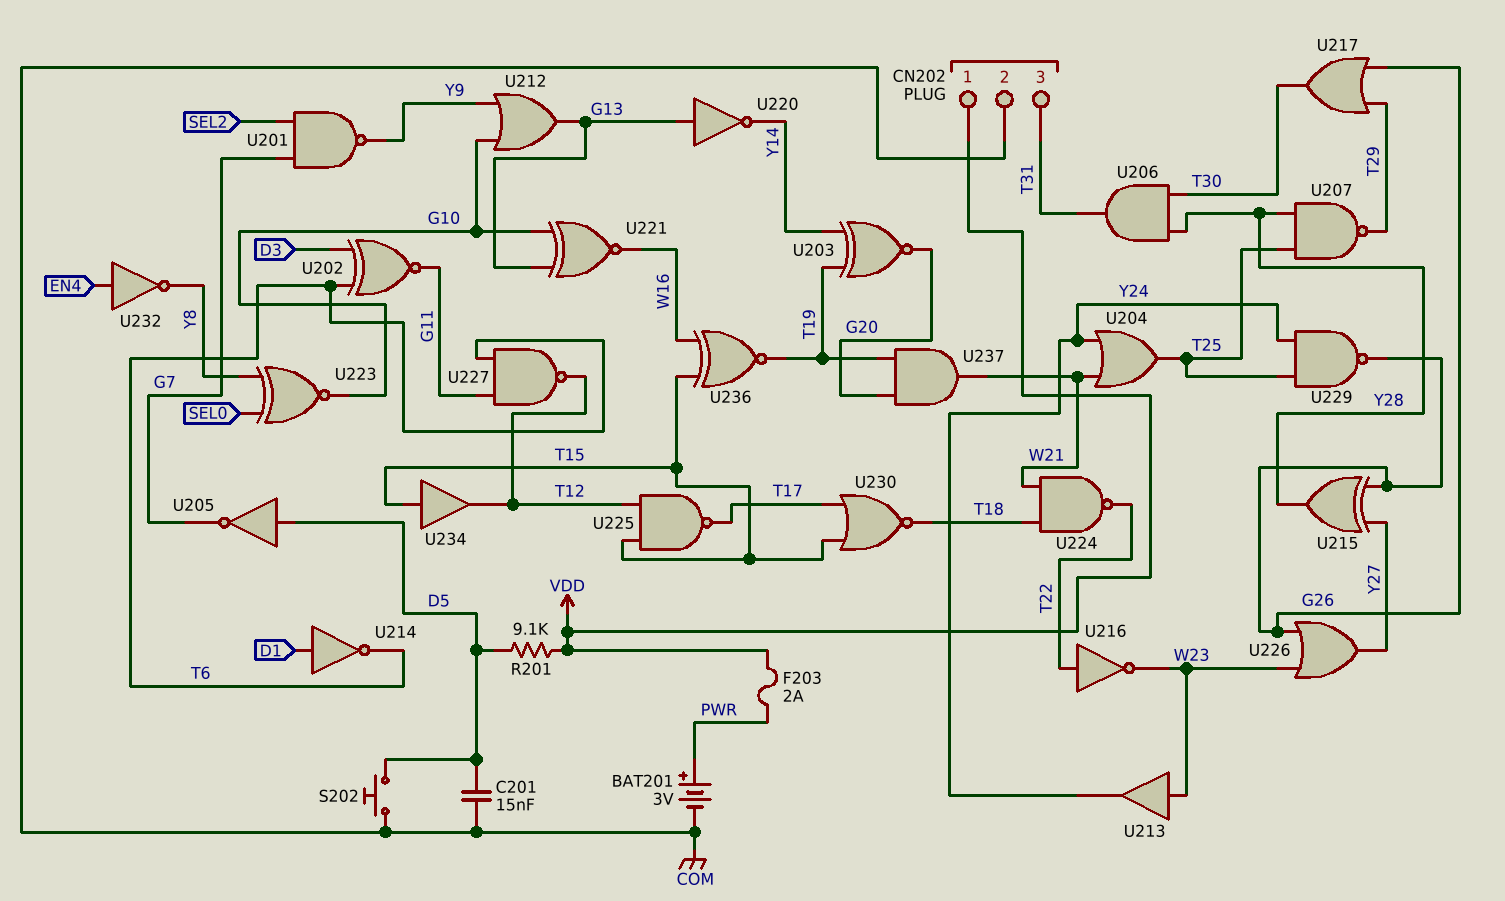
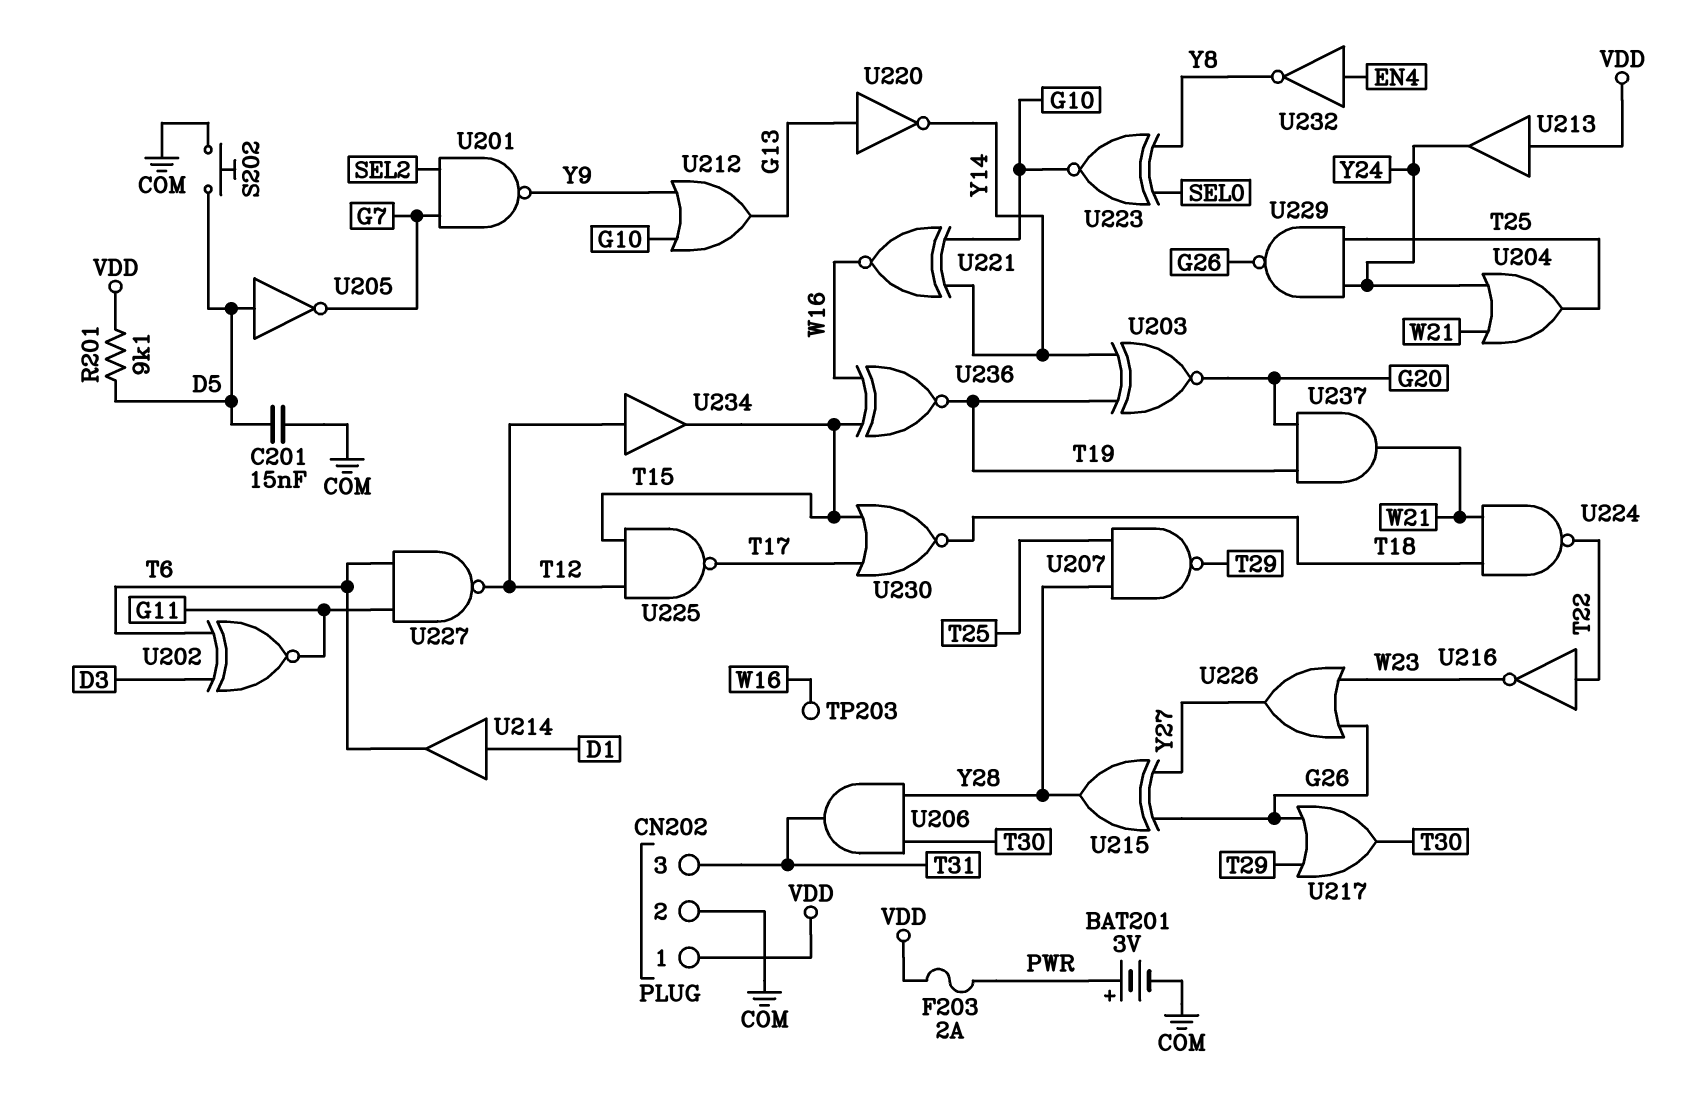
TP203: none -> test point (W16)
U213: buffer (in W23, out Y24) -> buffer (in VDD, out Y24)
U214: NOT (in D1, out T6) -> buffer (in D1, out T6)
U221: XNOR (in G10, in G13, out W16) -> XNOR (in G10, in Y14, out W16)
U234: buffer (in T15, out T12) -> buffer (in T12, out T15)

